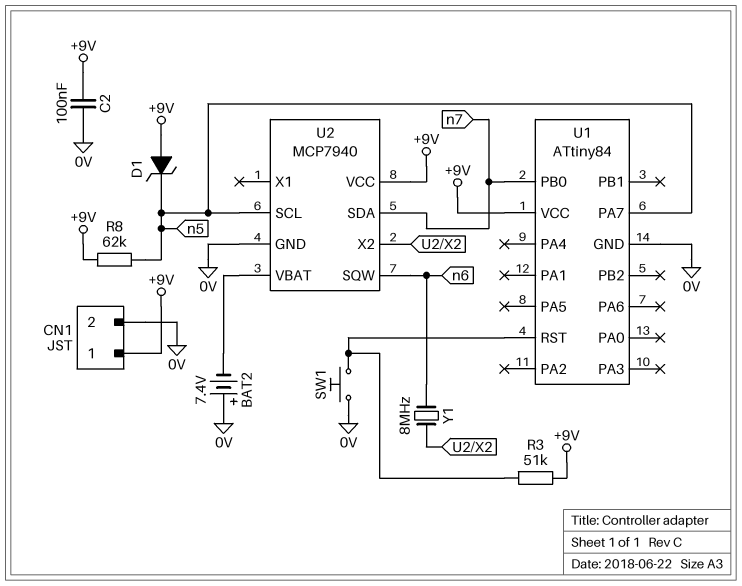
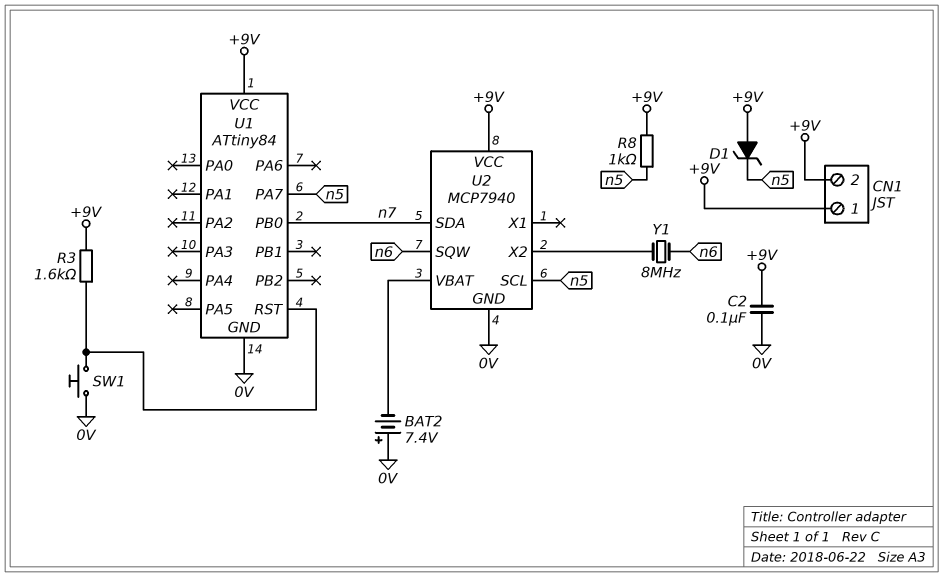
CN1 pin 2: 0V -> +9V
R3: 51k (+9V, U1/RST) -> 1.6k (+9V, U1/RST)
R8: 62k (+9V, n5) -> 1k (+9V, n5)

